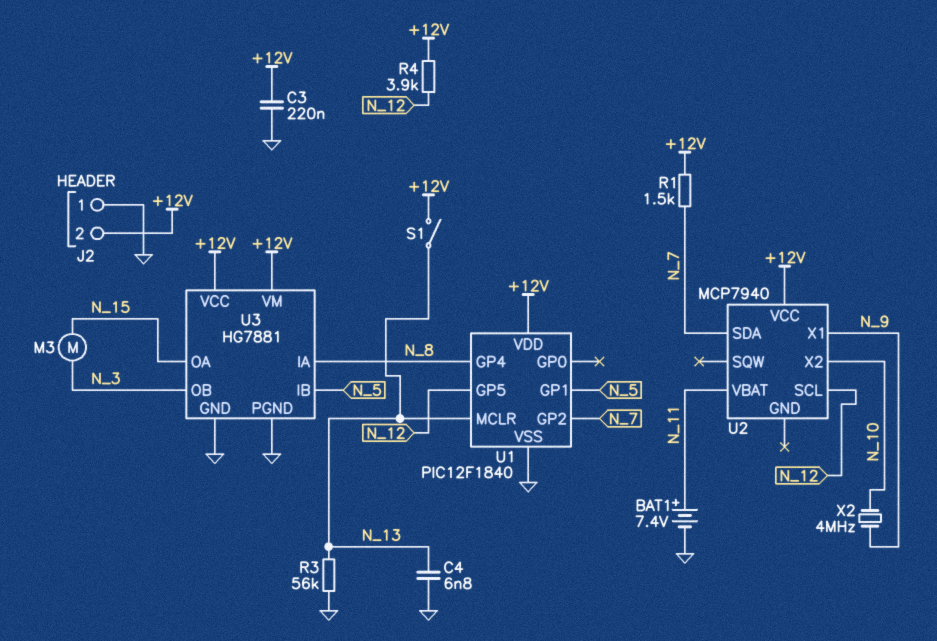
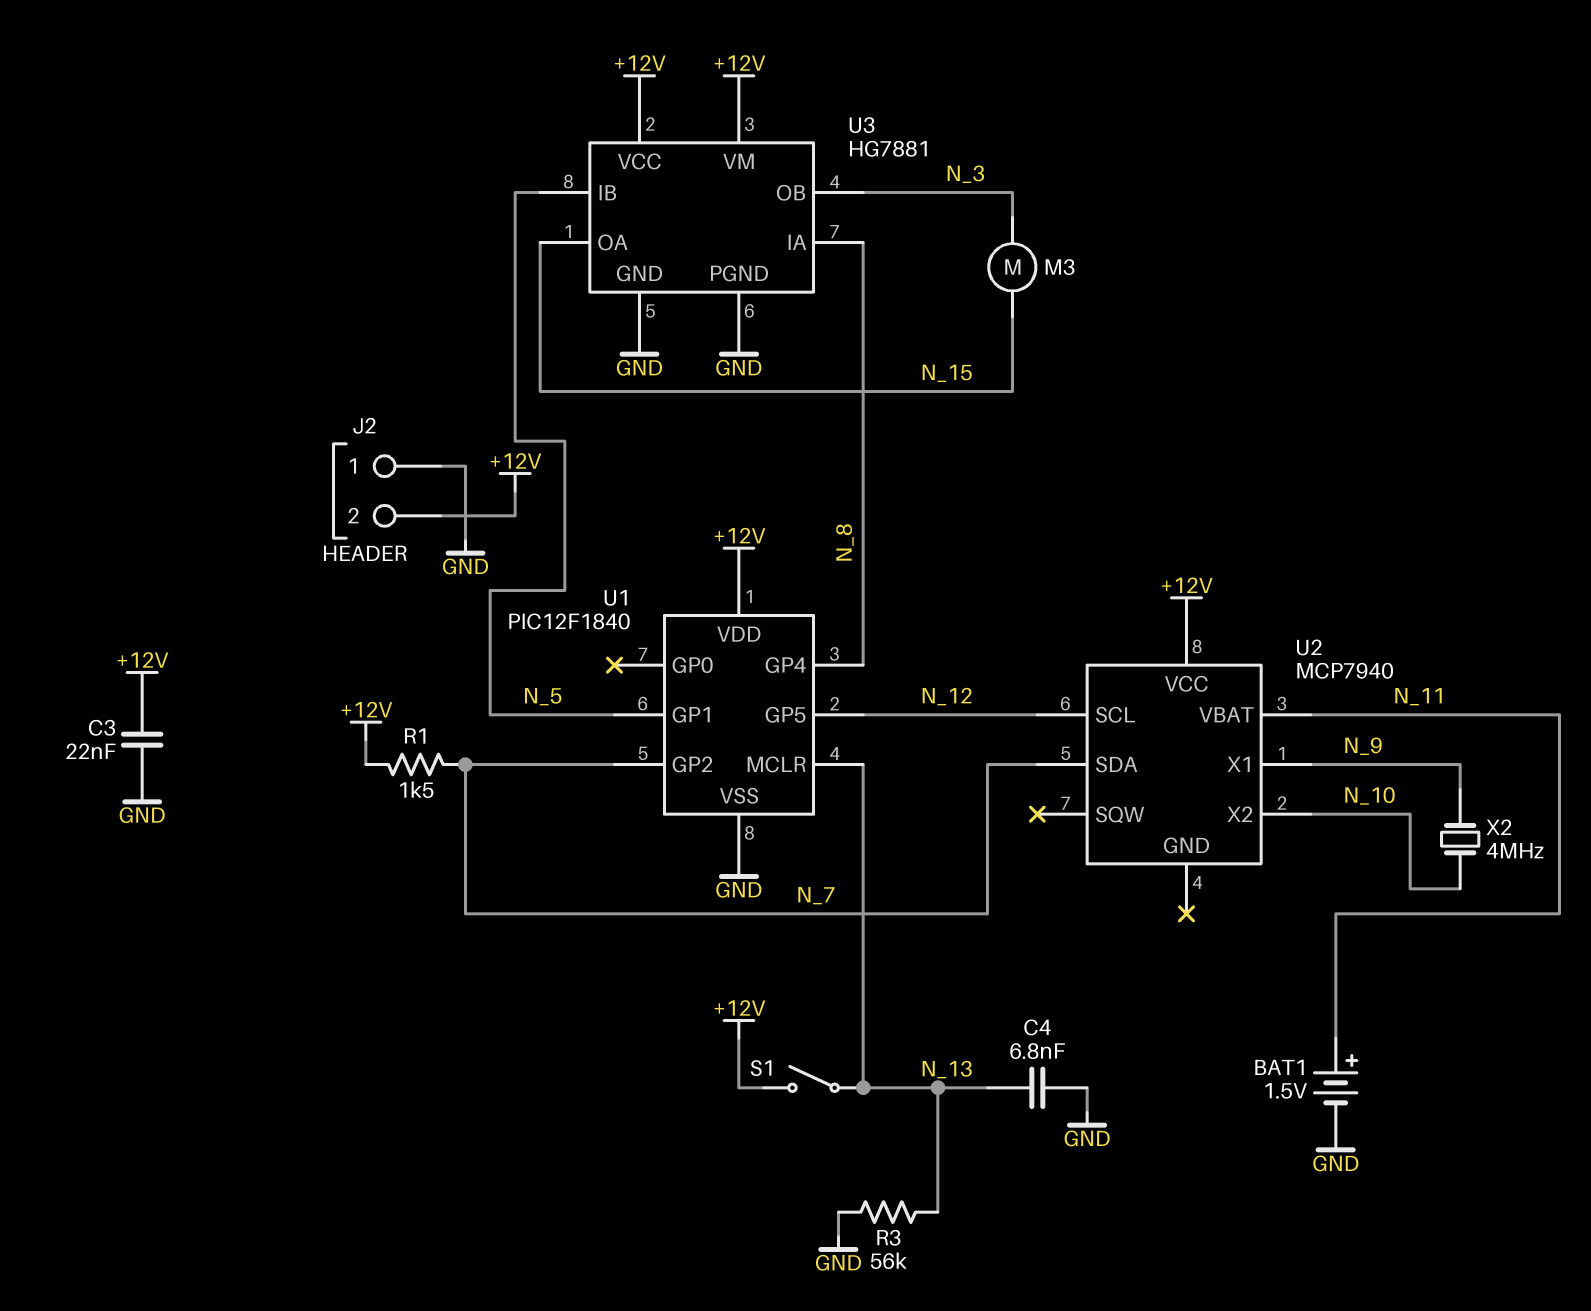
BAT1: 7.4V (plus N_11, minus GND) -> 1.5V (plus N_11, minus GND)
C3: 220nF (+12V, GND) -> 22nF (+12V, GND)
R4: 3.9k (+12V, N_12) -> none

